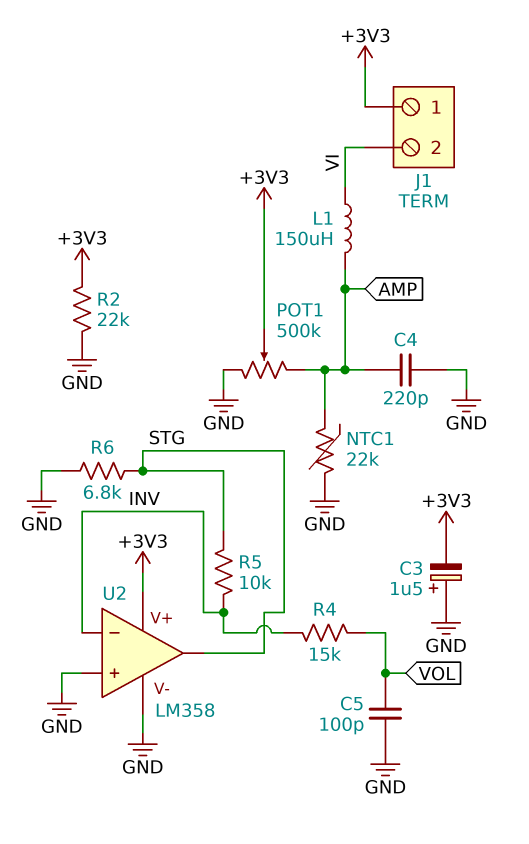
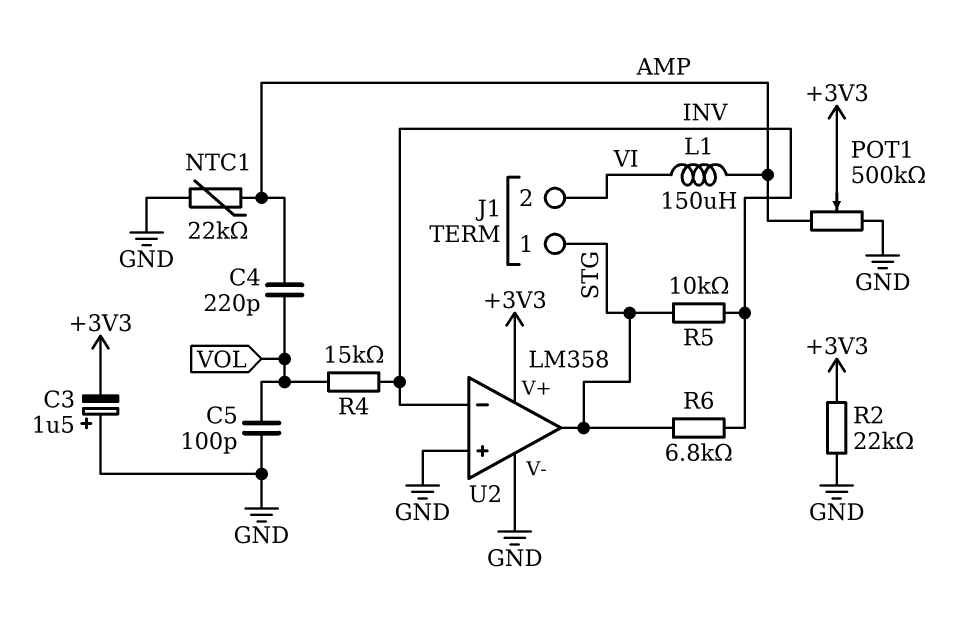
C4: 220pF (AMP, GND) -> 220pF (AMP, VOL)
J1 pin 1: +3V3 -> STG
R6: 6.8k (GND, STG) -> 6.8k (INV, STG)

